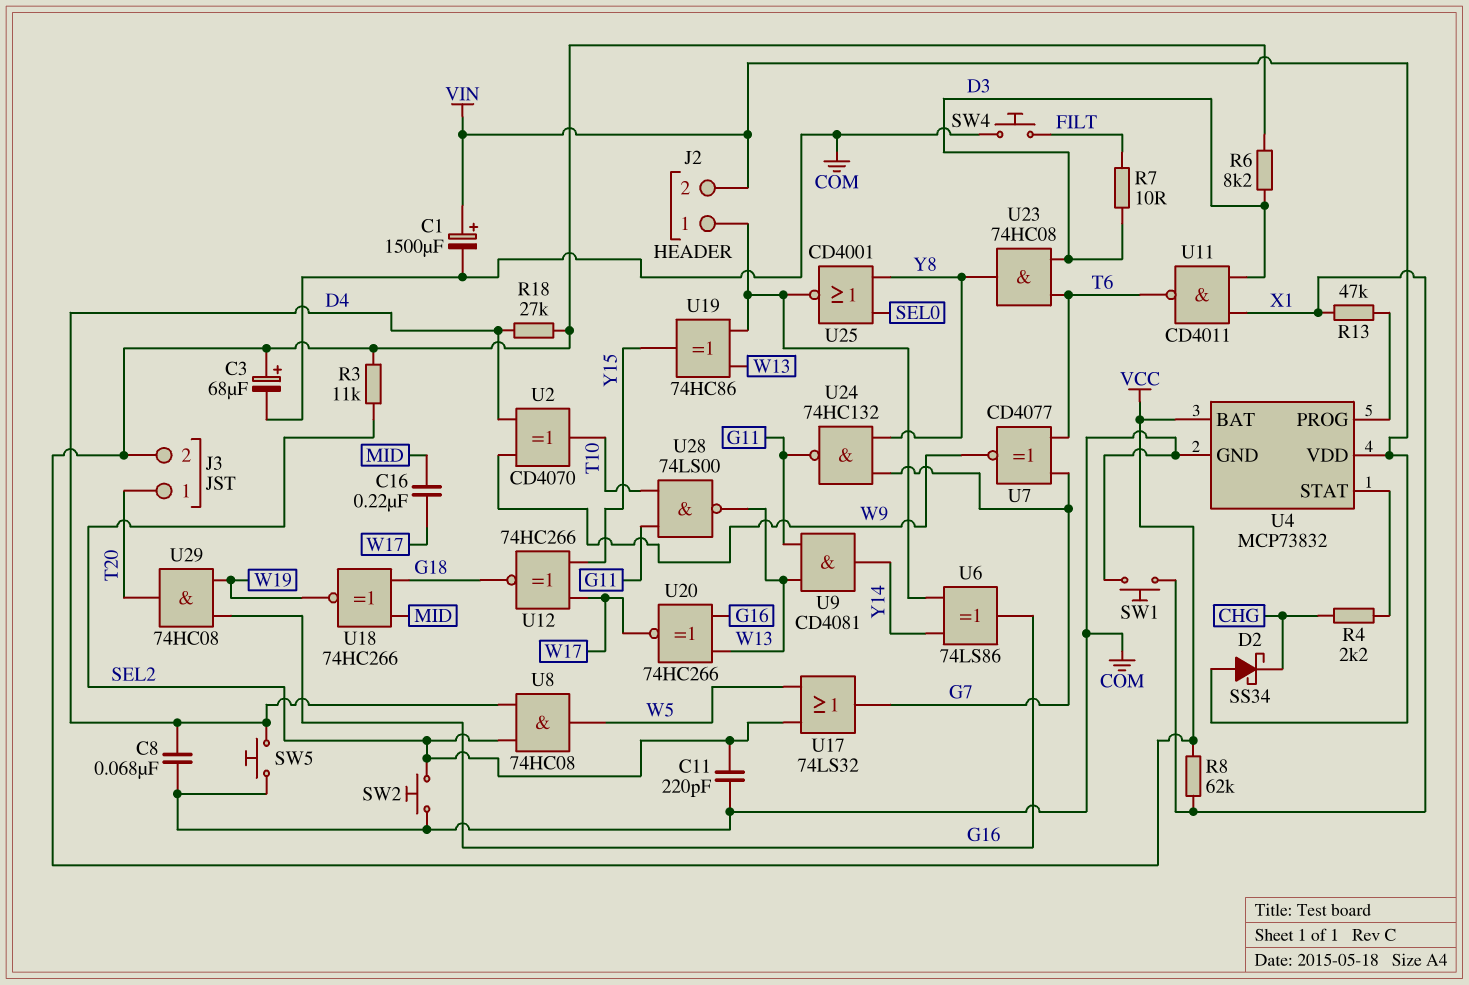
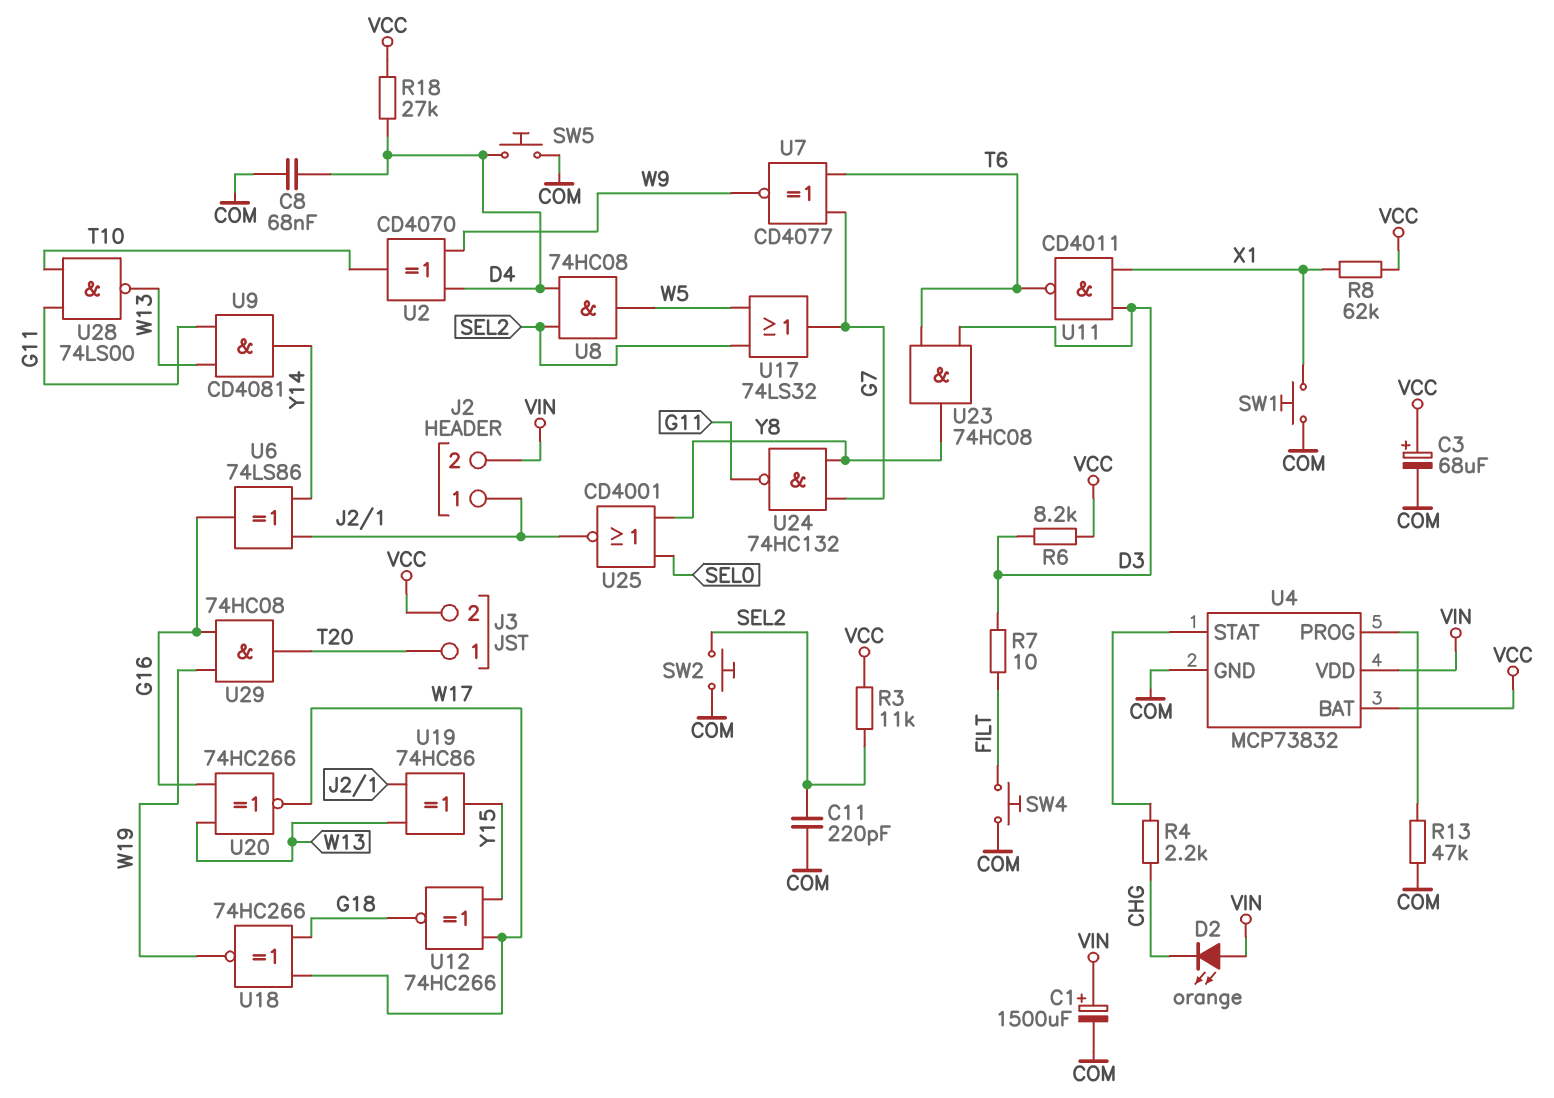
C16: 220nF (MID, W17) -> none
D2: schottky SS34 (A VIN, K CHG) -> LED orange (A VIN, K CHG)
R13: 47k (U4/PROG, X1) -> 47k (COM, U4/PROG)
U18: XNOR 74HC266 (in G18, in MID, out W19) -> XNOR 74HC266 (in G18, in W17, out W19)

